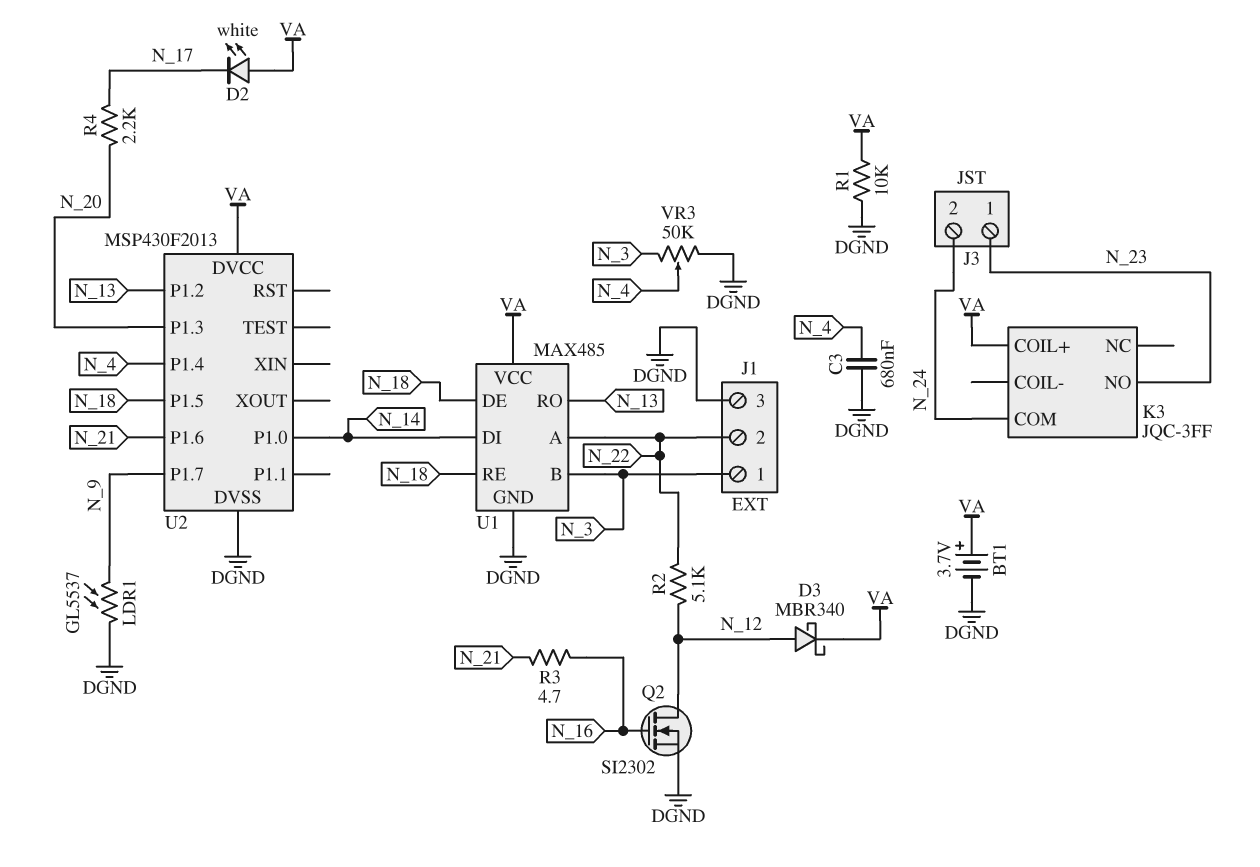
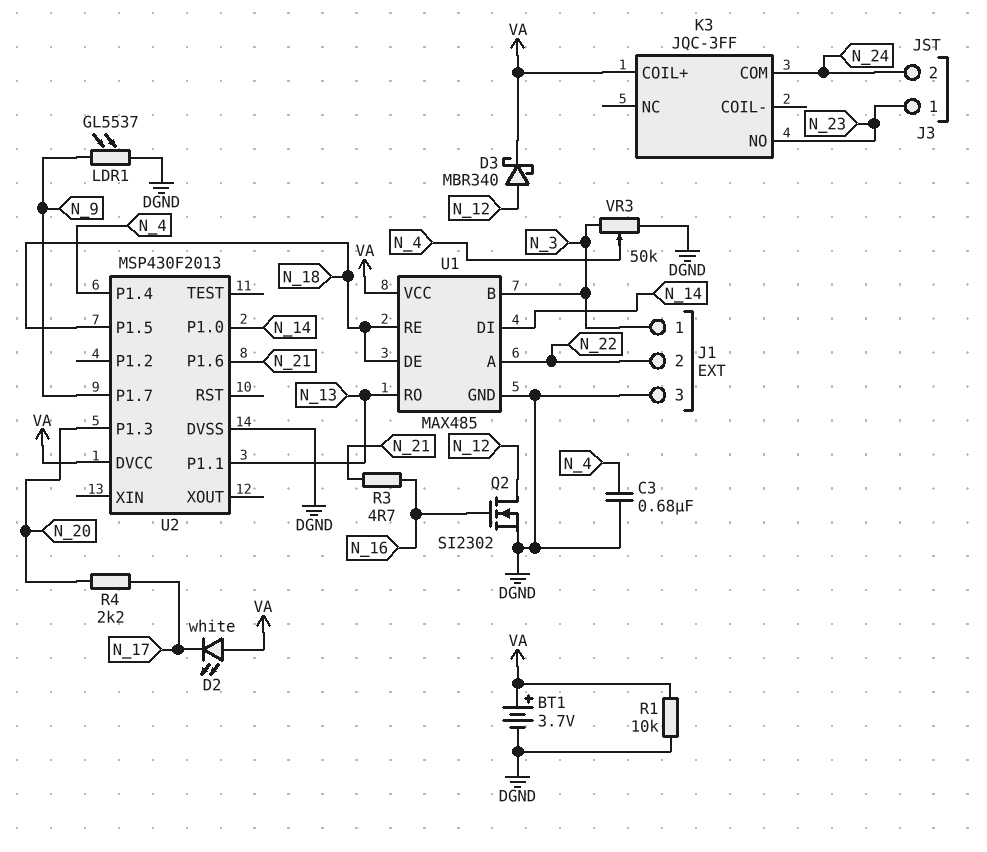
R2: 5.1k (N_12, N_22) -> none
U2 pin P1.1: none -> N_13
U2 pin P1.2: N_13 -> none

